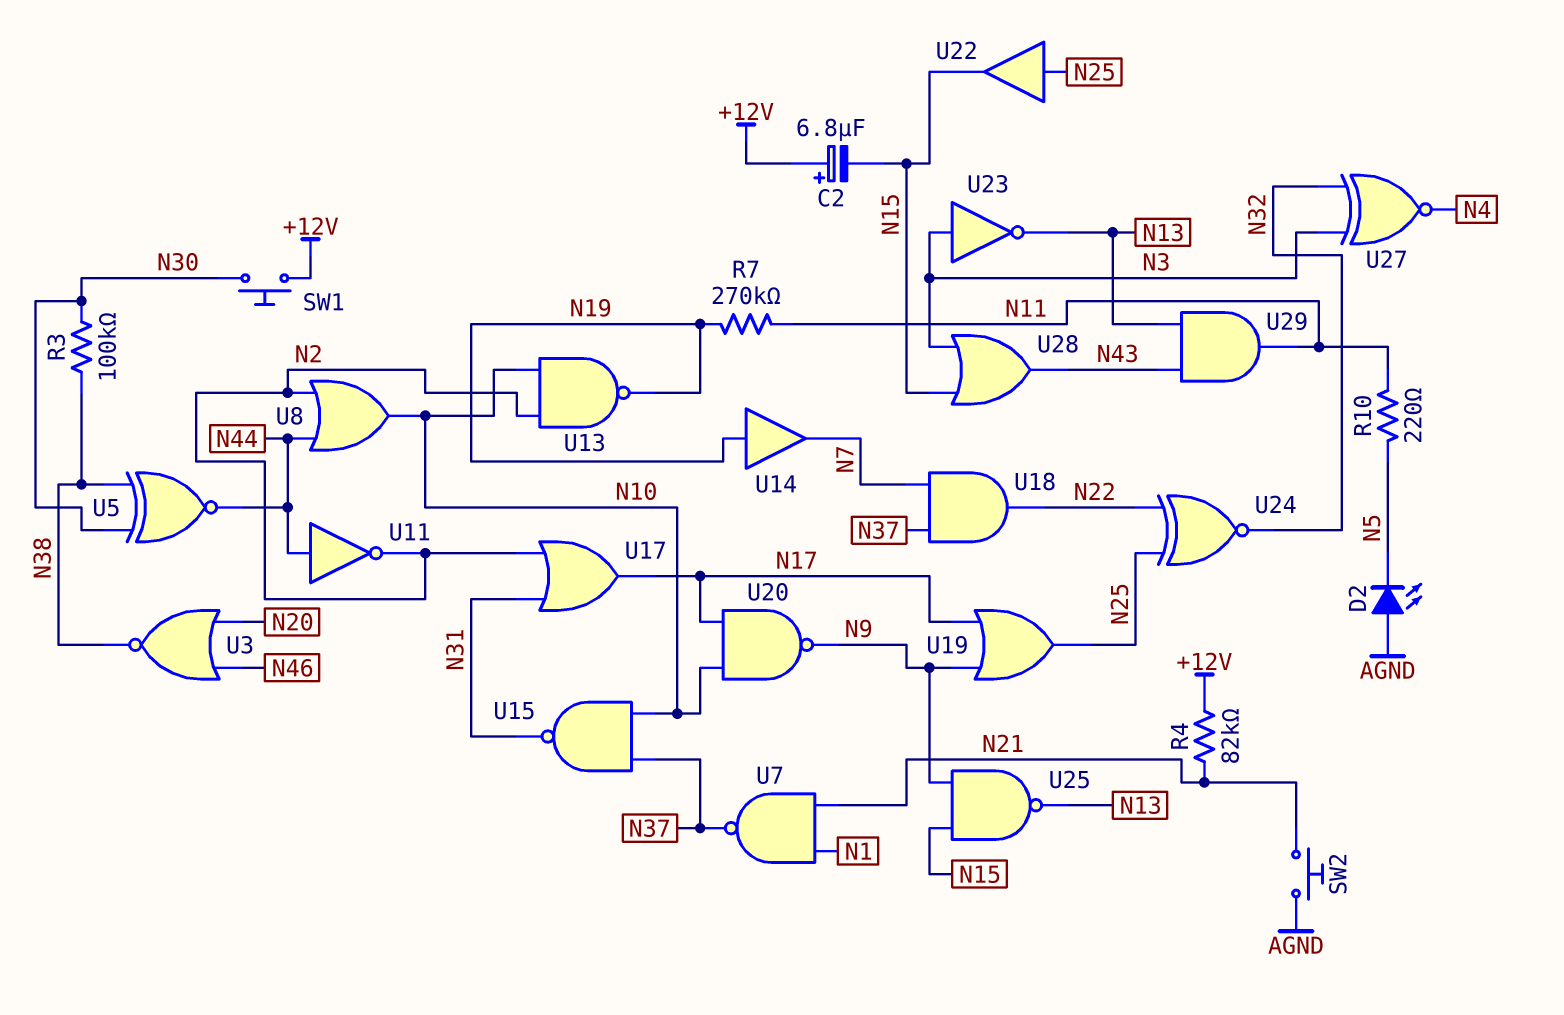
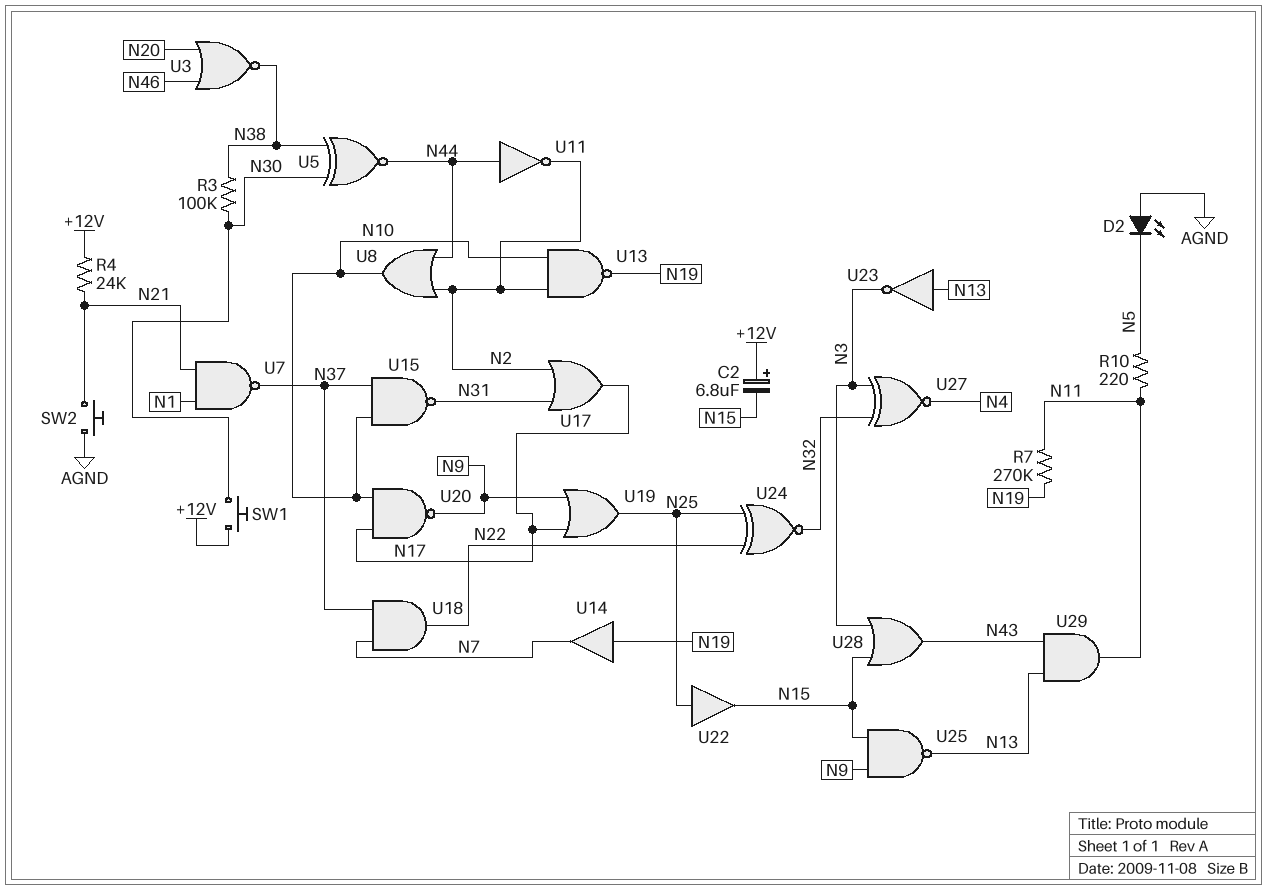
R4: 82k (+12V, N21) -> 24k (+12V, N21)
U23: NOT (in N3, out N13) -> NOT (in N13, out N3)

